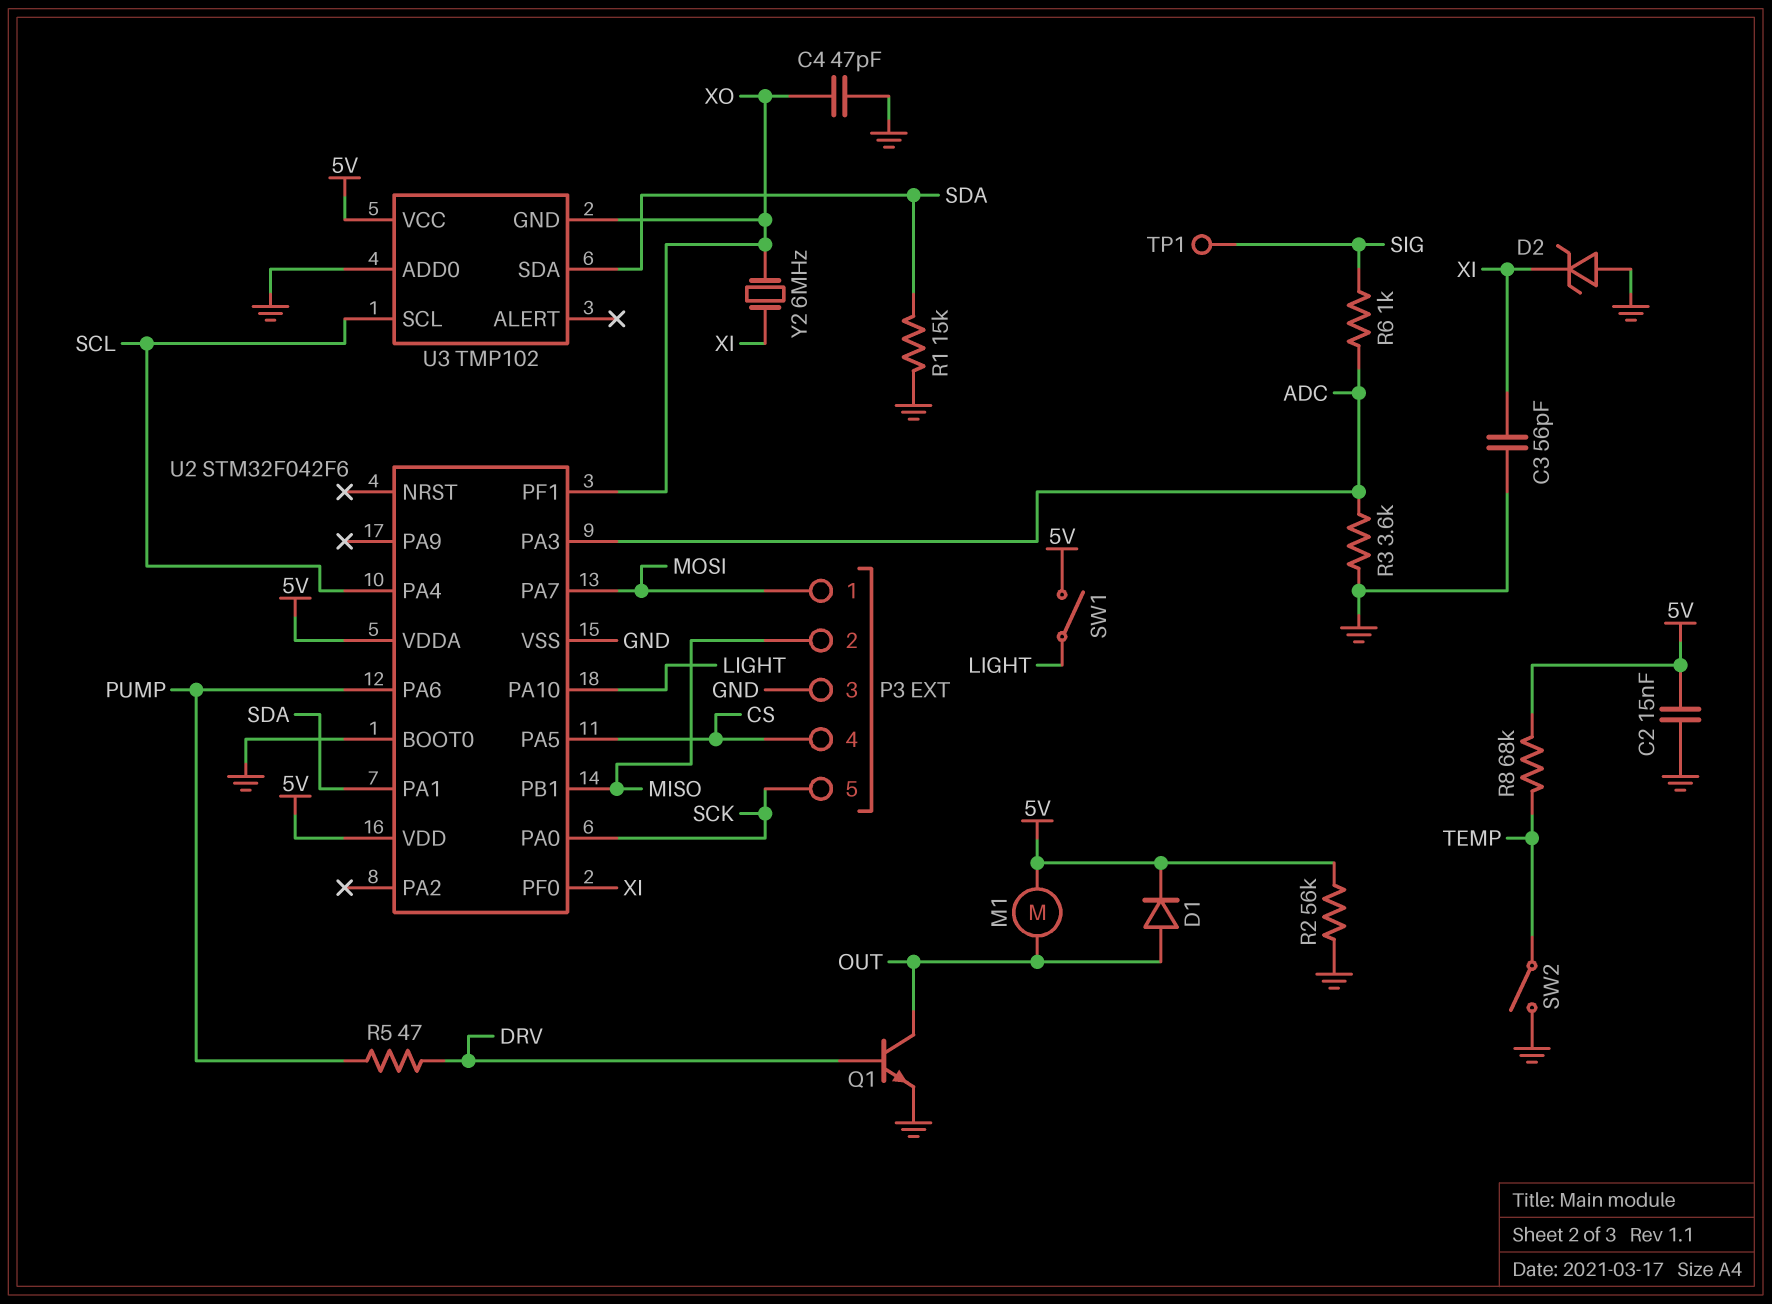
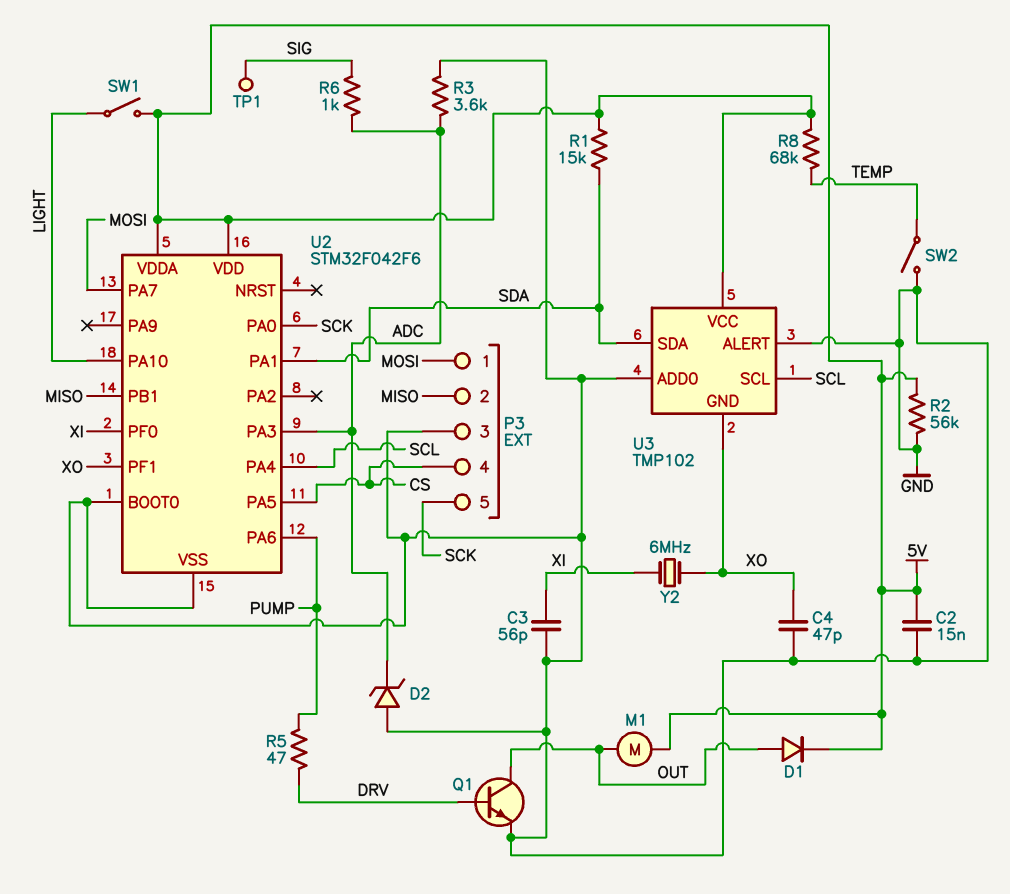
D2: zener (A GND, K XI) -> zener (A GND, K ADC)
R1: 15k (GND, SDA) -> 15k (5V, SDA)
U3 pin ALERT: none -> GND

